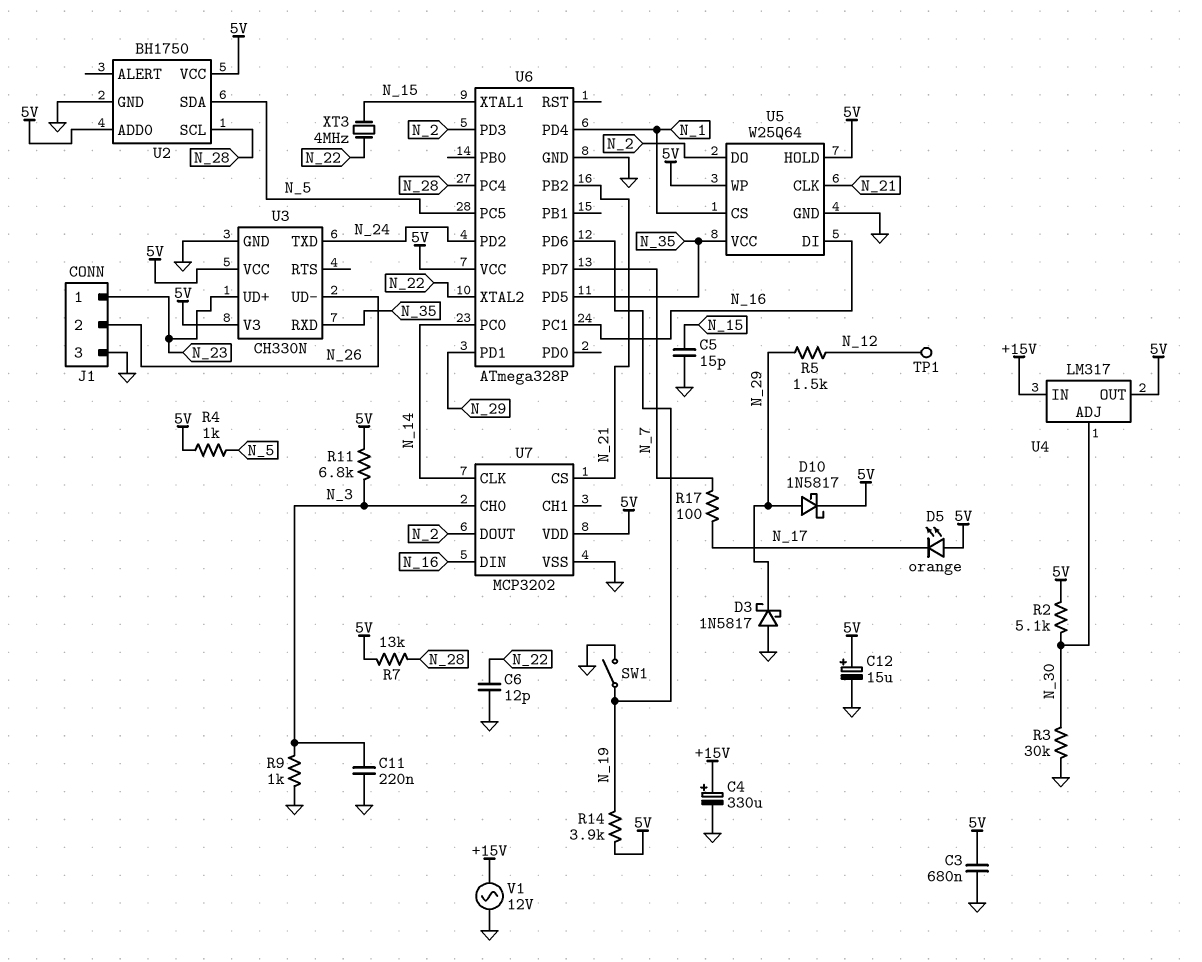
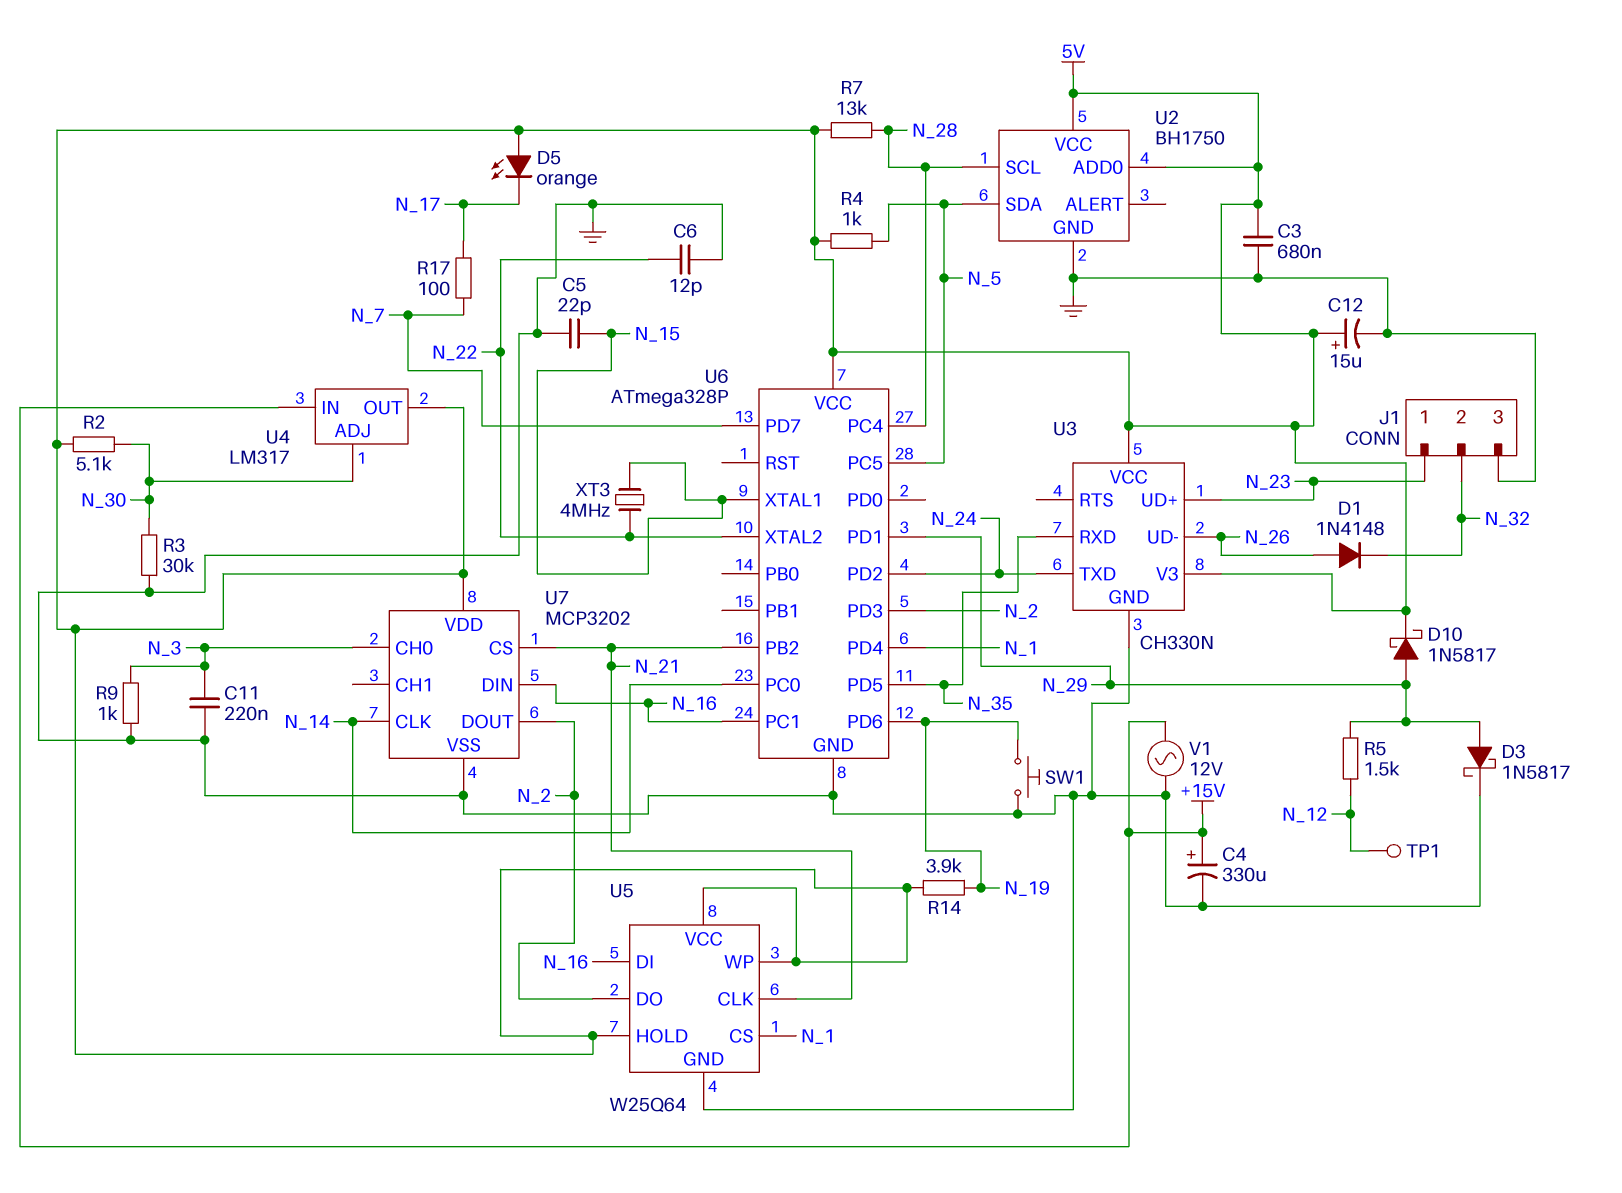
C5: 15pF (GND, N_15) -> 22pF (GND, N_15)
D1: none -> diode 1N4148 (A N_26, K N_32)
D3: schottky 1N5817 (A GND, K N_29) -> schottky 1N5817 (A N_29, K GND)
J1 pin 2: N_26 -> N_32
R11: 6.8k (5V, N_3) -> none
SW1: switch (GND, N_19) -> button (GND, N_19)
U5 pin VCC: N_35 -> 5V

